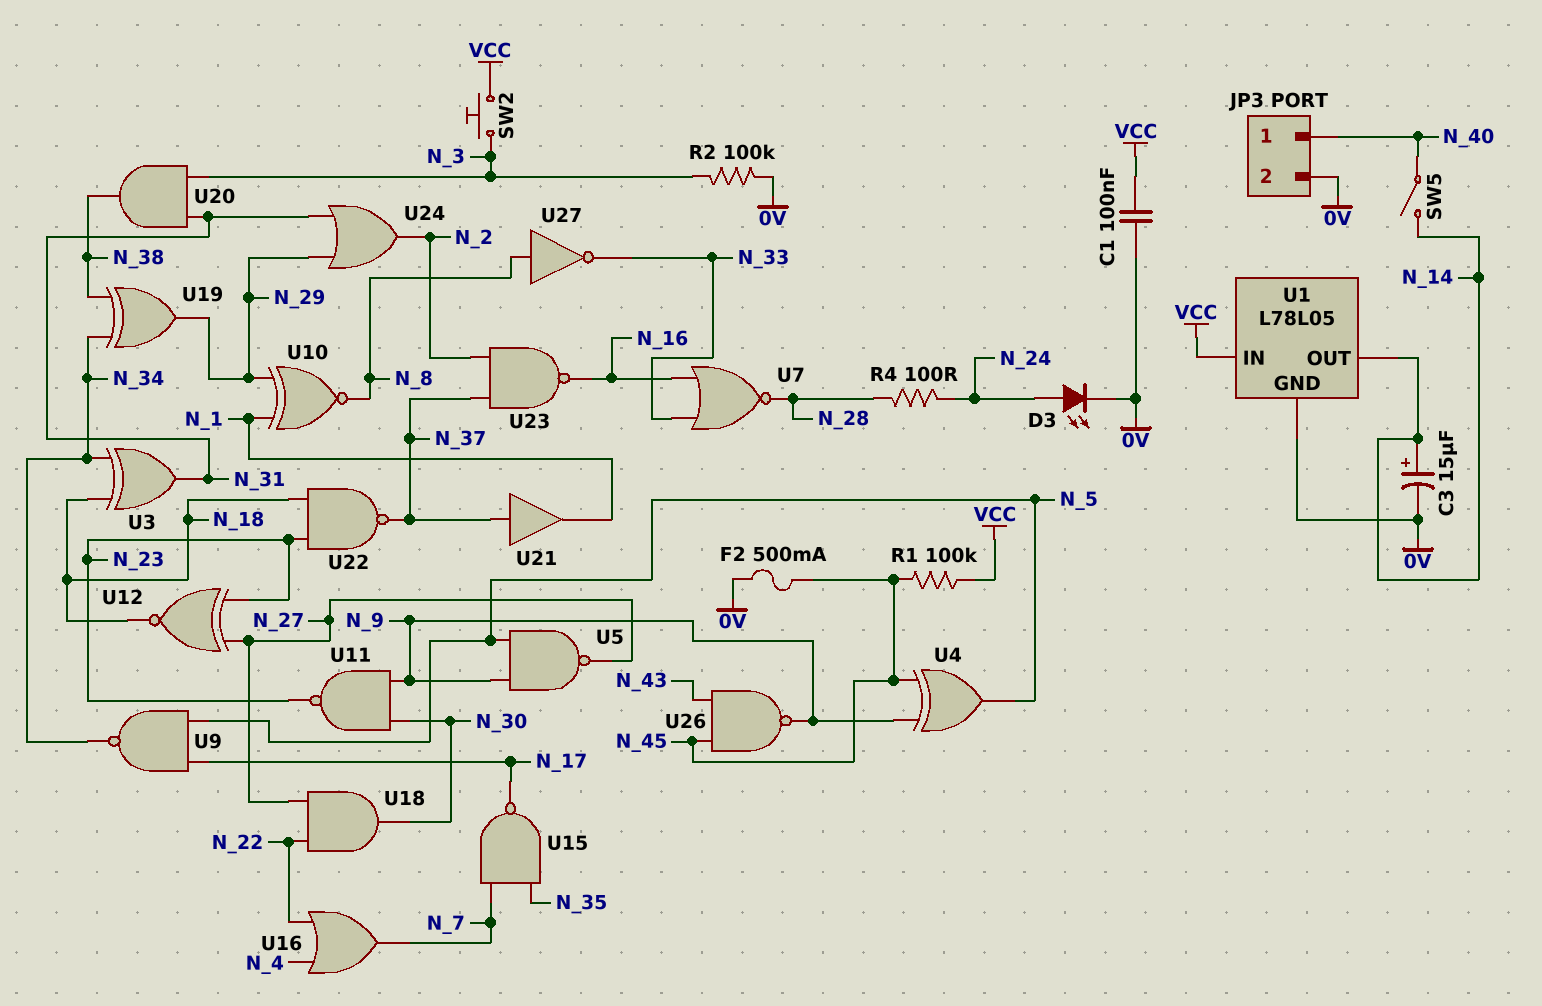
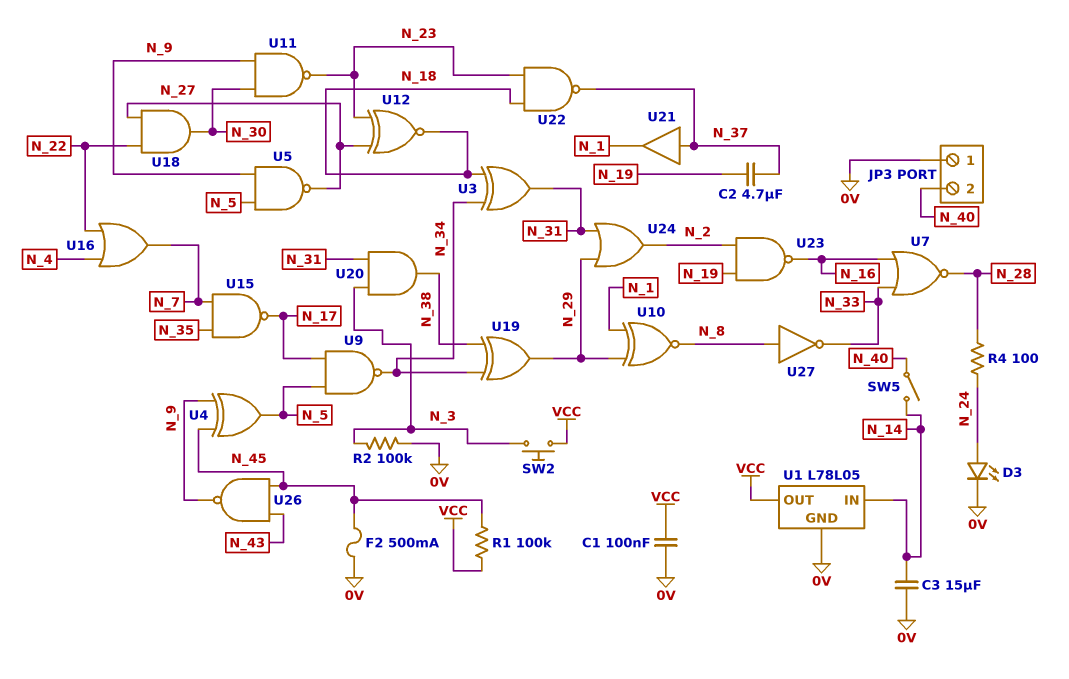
C2: none -> 4.7uF (N_19, N_37)
C3: 15uF (plus N_14, minus 0V) -> 15uF (0V, N_14)
JP3 pin 1: N_40 -> 0V
JP3 pin 2: 0V -> N_40
U1 pin IN: VCC -> N_14
U1 pin OUT: N_14 -> VCC
U23: NAND (in N_2, in N_37, out N_16) -> NAND (in N_2, in N_19, out N_16)

